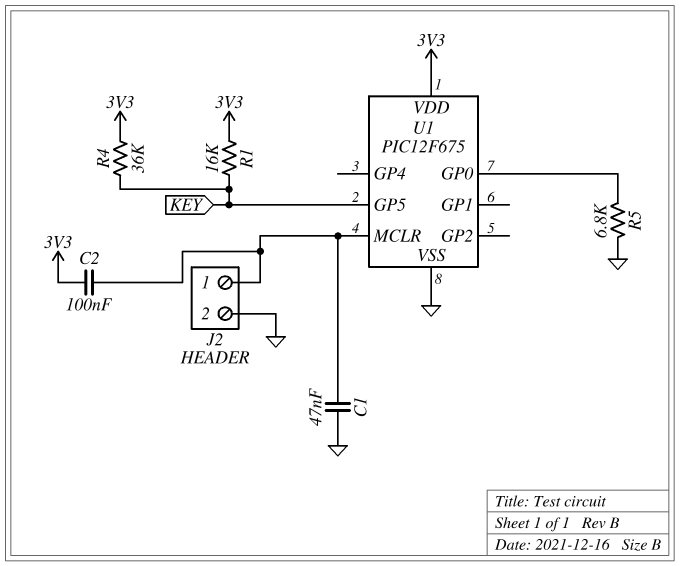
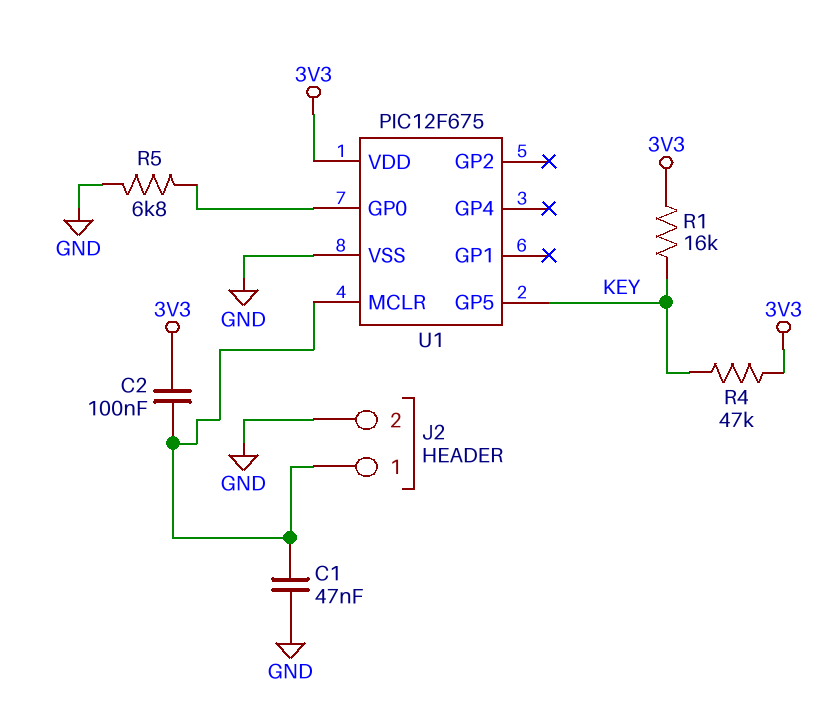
R4: 36k (3V3, KEY) -> 47k (3V3, KEY)

